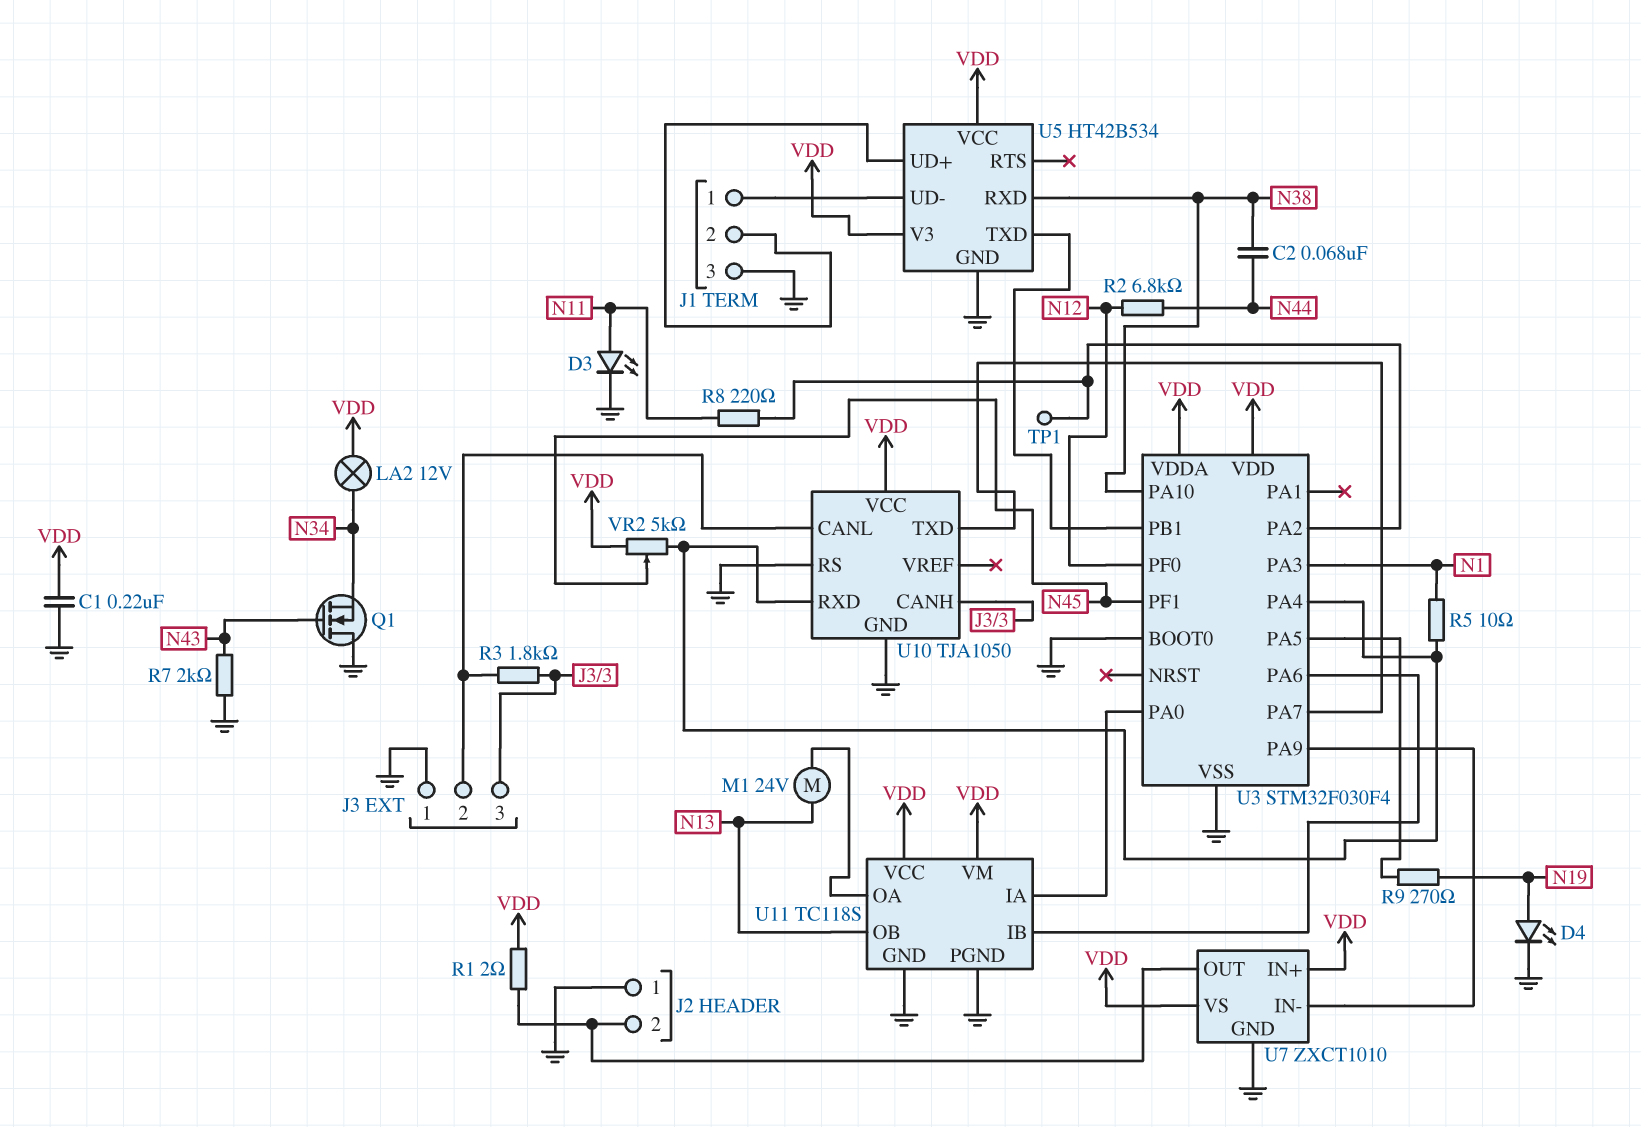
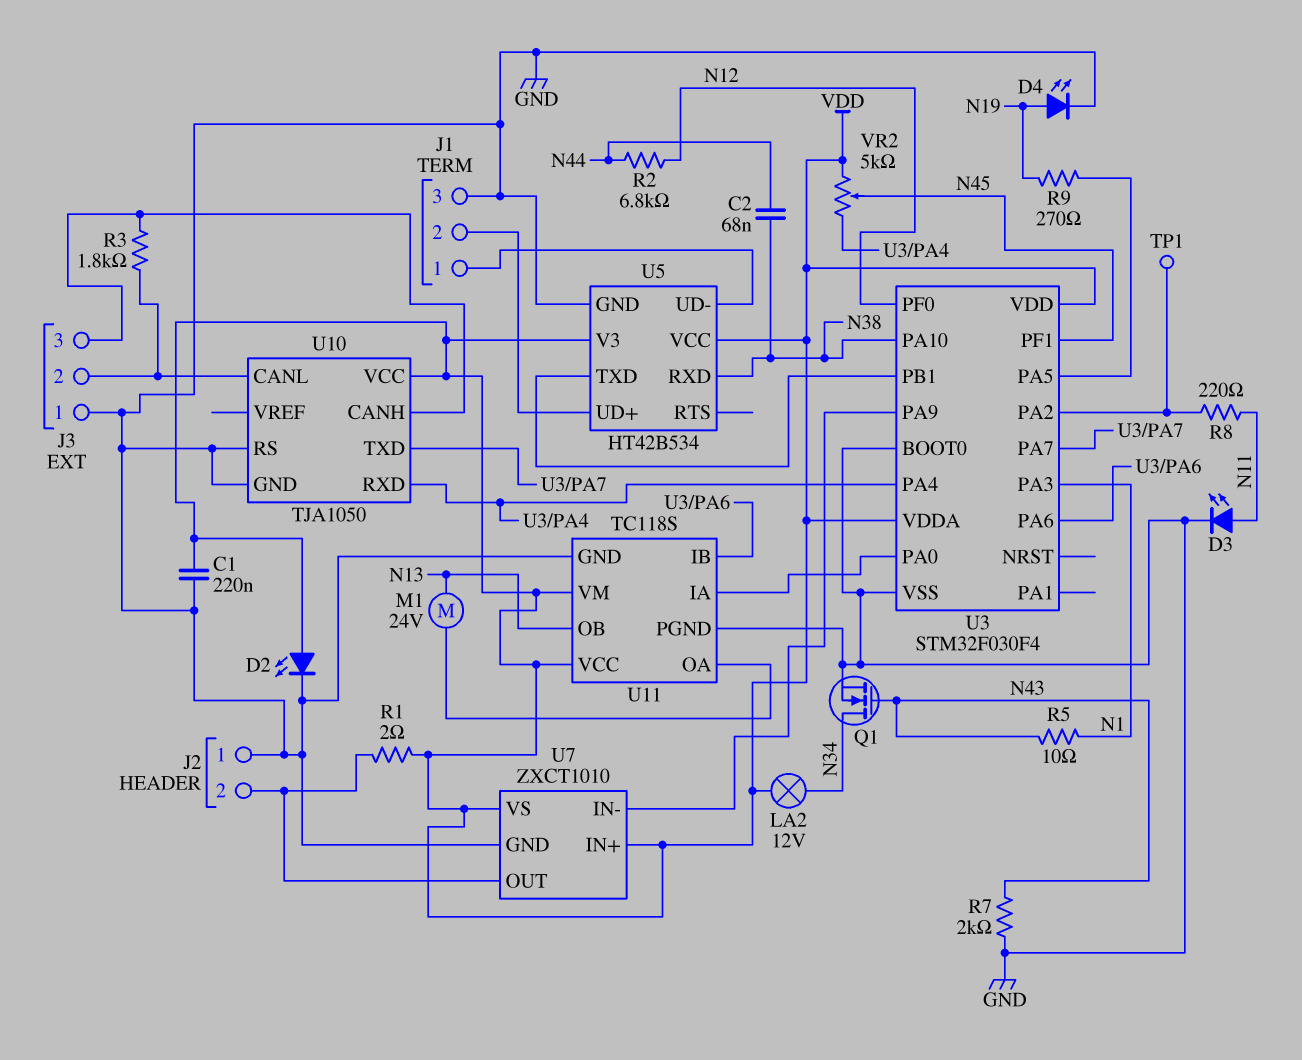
D2: none -> LED (A VDD, K GND)
Q1: NMOS (G N43, D GND, S N34) -> NMOS (G N43, D N34, S GND)
R5: 10 (N1, U3/PA4) -> 10 (N1, N43)

